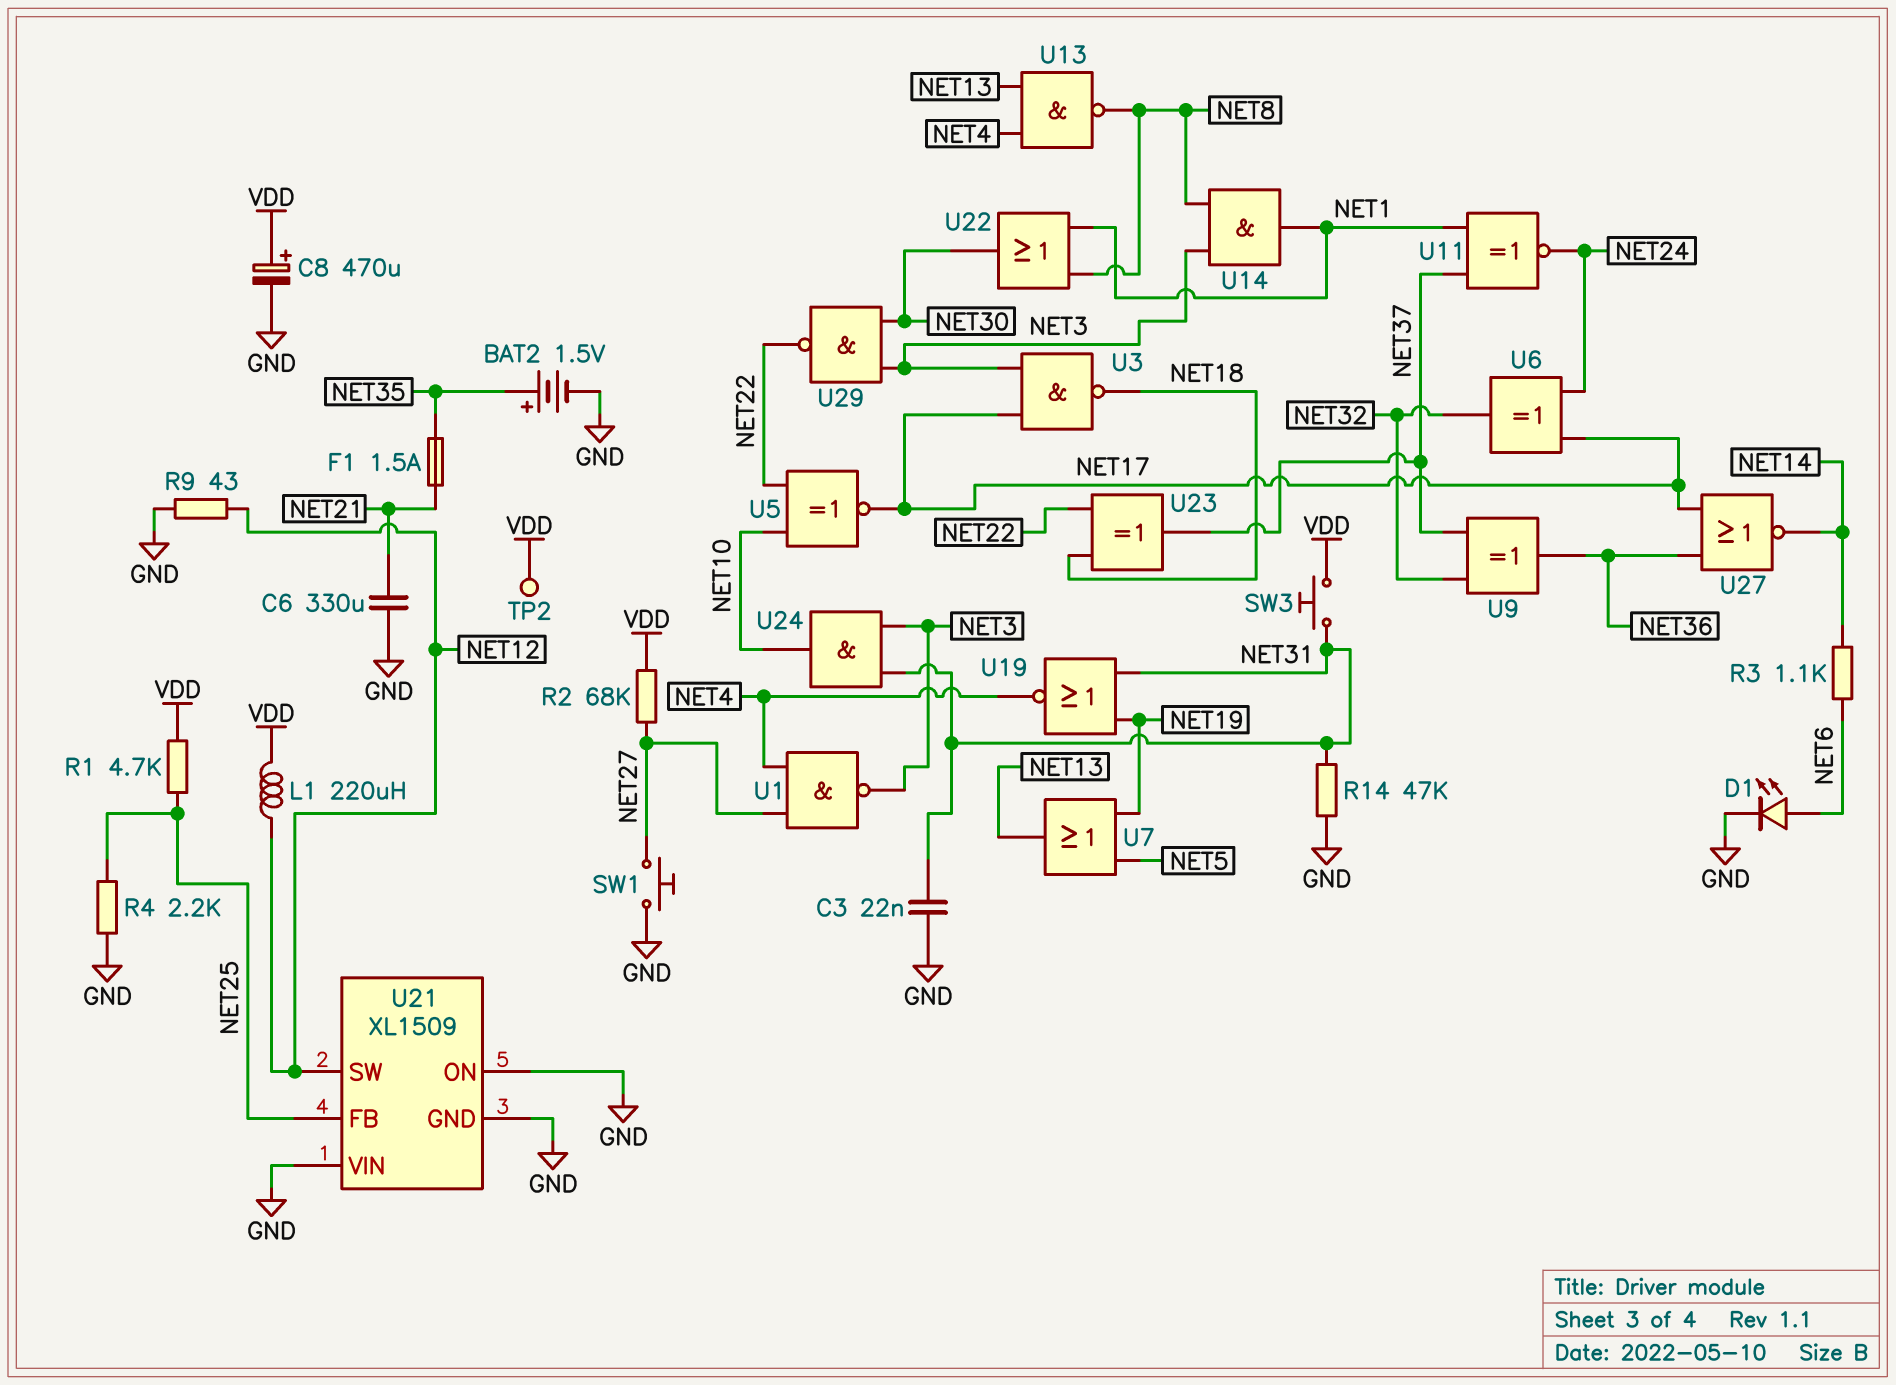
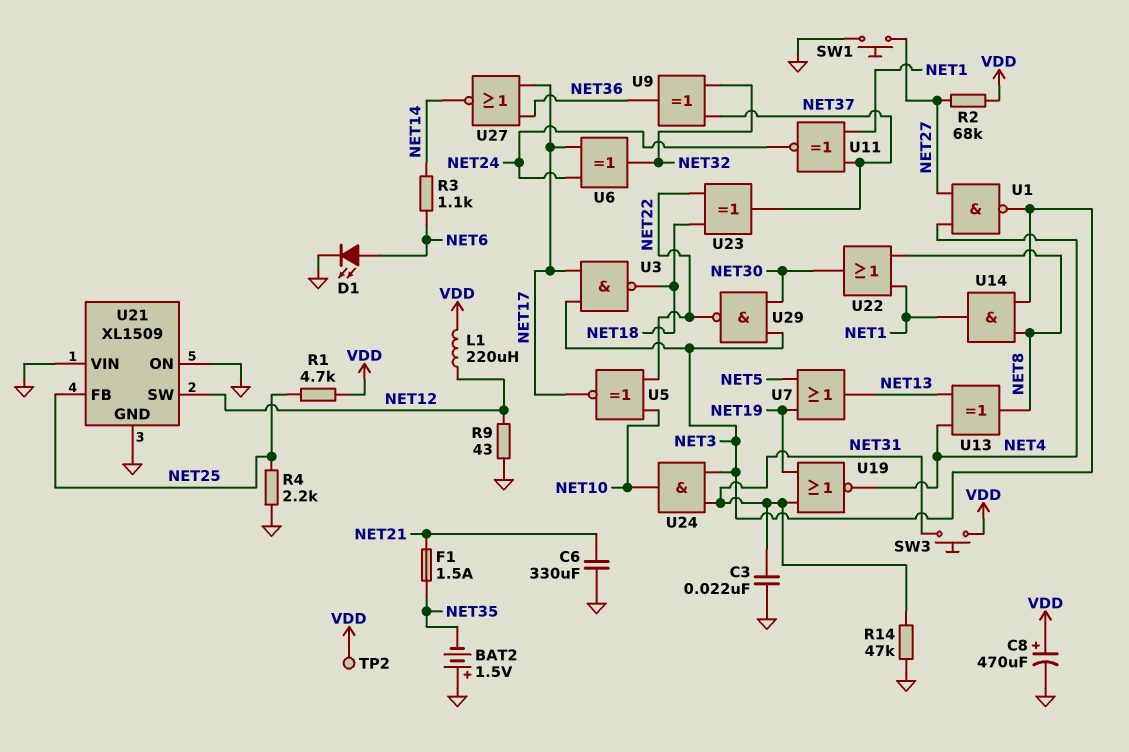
BAT2: 1.5V (plus NET35, minus GND) -> 1.5V (plus GND, minus NET35)
U13: NAND (in NET4, in NET13, out NET8) -> XOR (in NET4, in NET13, out NET8)

